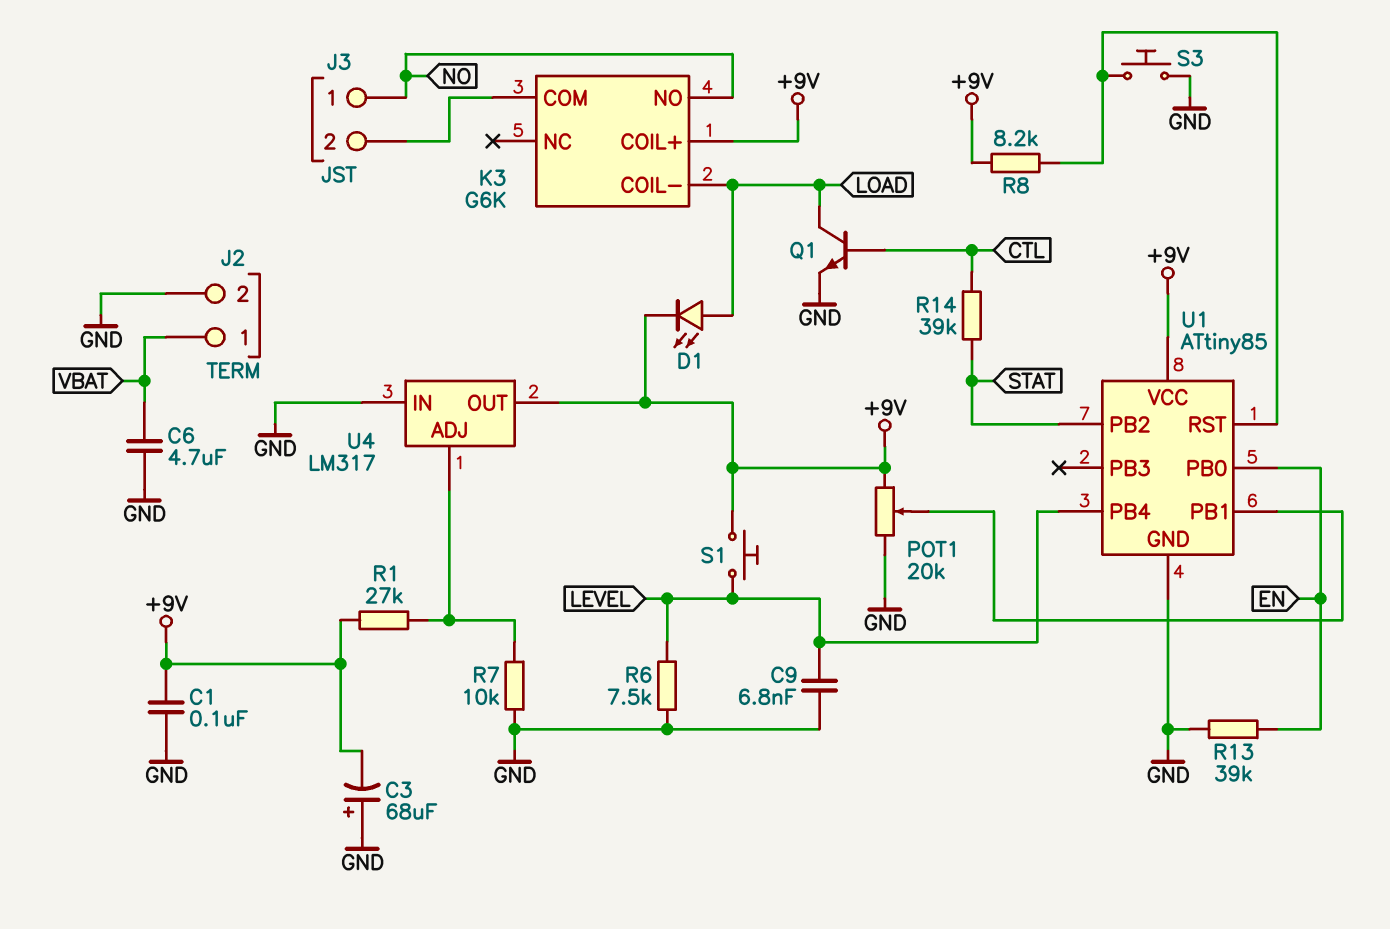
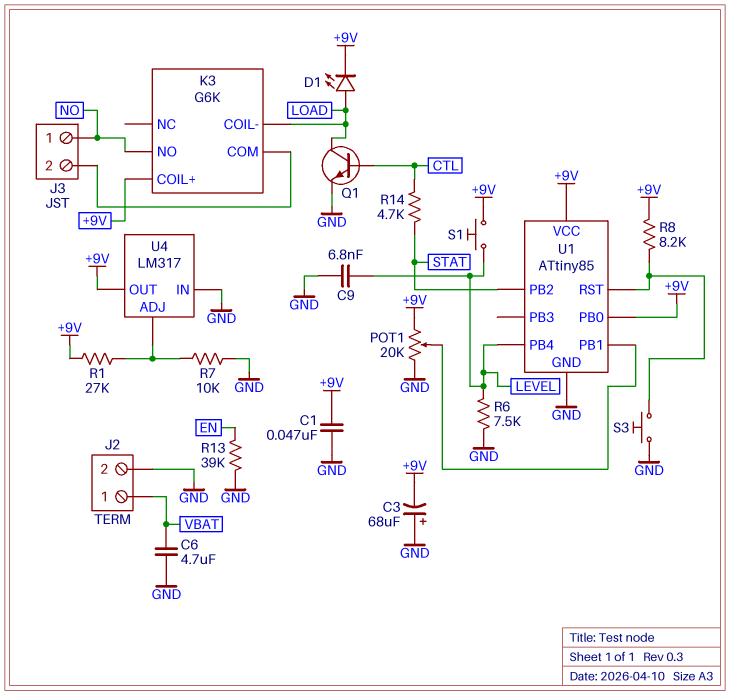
C1: 100nF (+9V, GND) -> 47nF (+9V, GND)
R14: 39k (CTL, STAT) -> 4.7k (CTL, STAT)
U1 pin PB0: EN -> +9V

